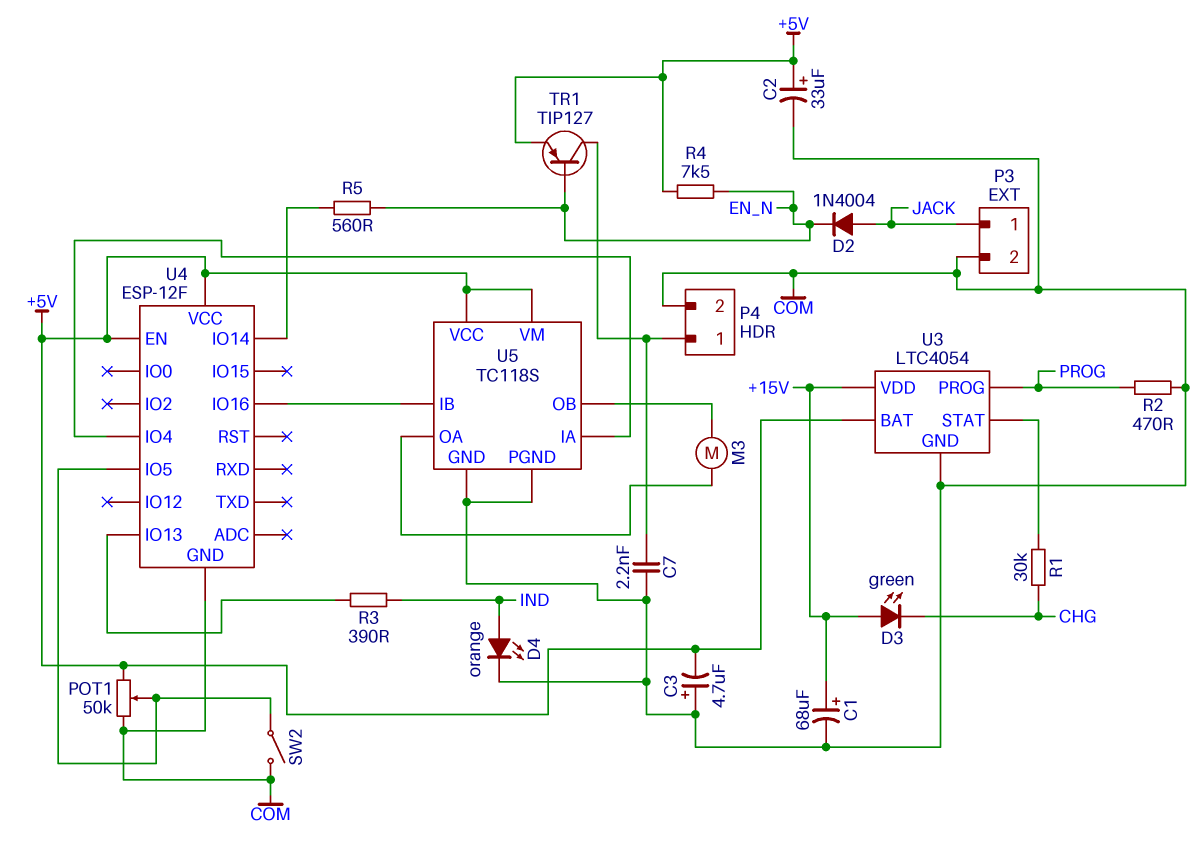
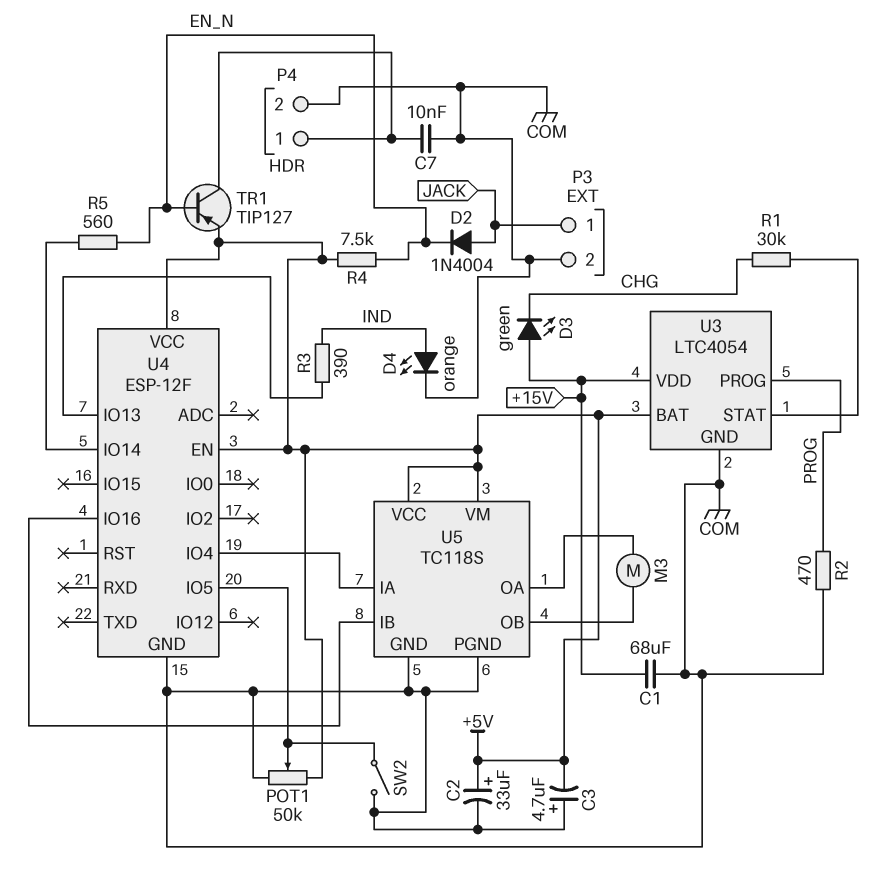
C1: 68uF (plus +15V, minus COM) -> 68uF (+15V, COM)
C7: 2.2nF (COM, P4/1) -> 10nF (COM, P4/1)

